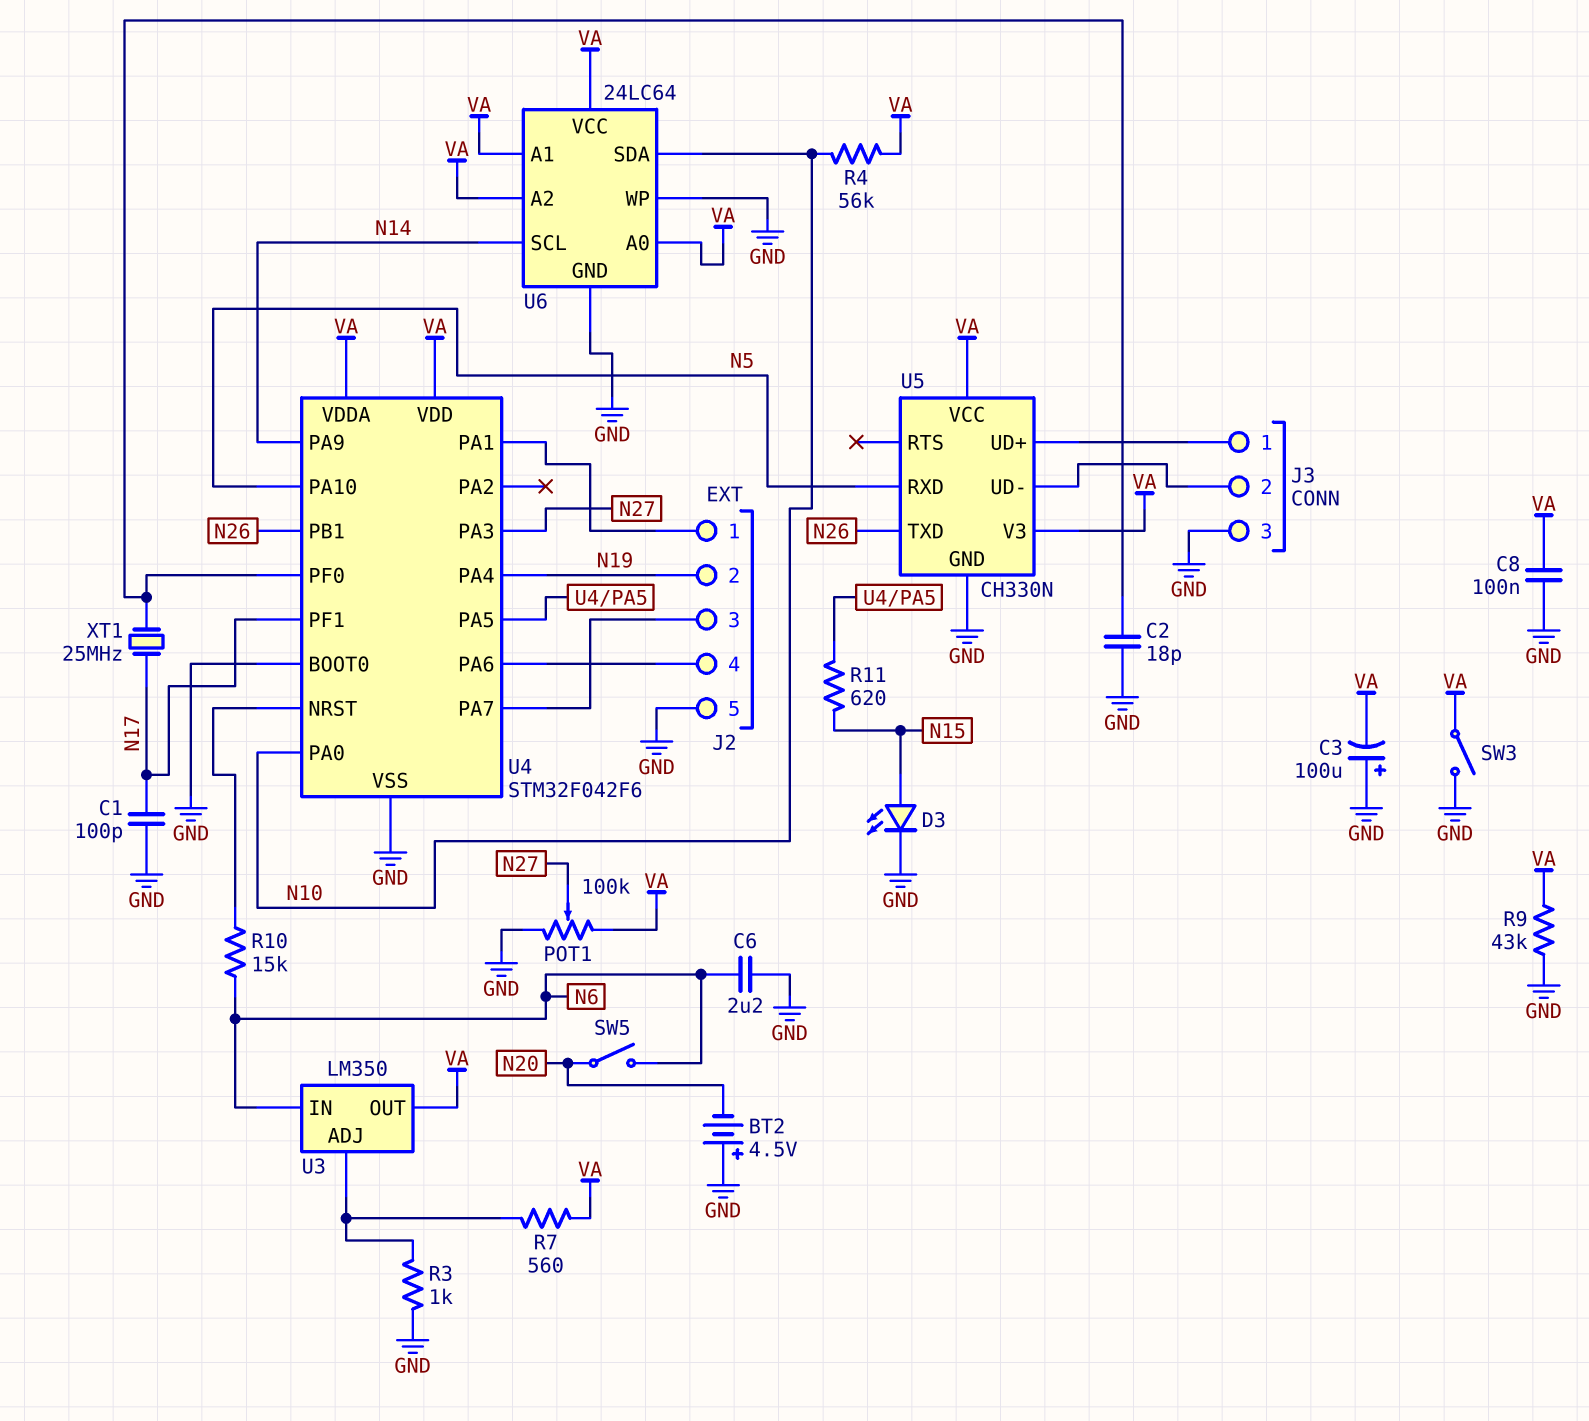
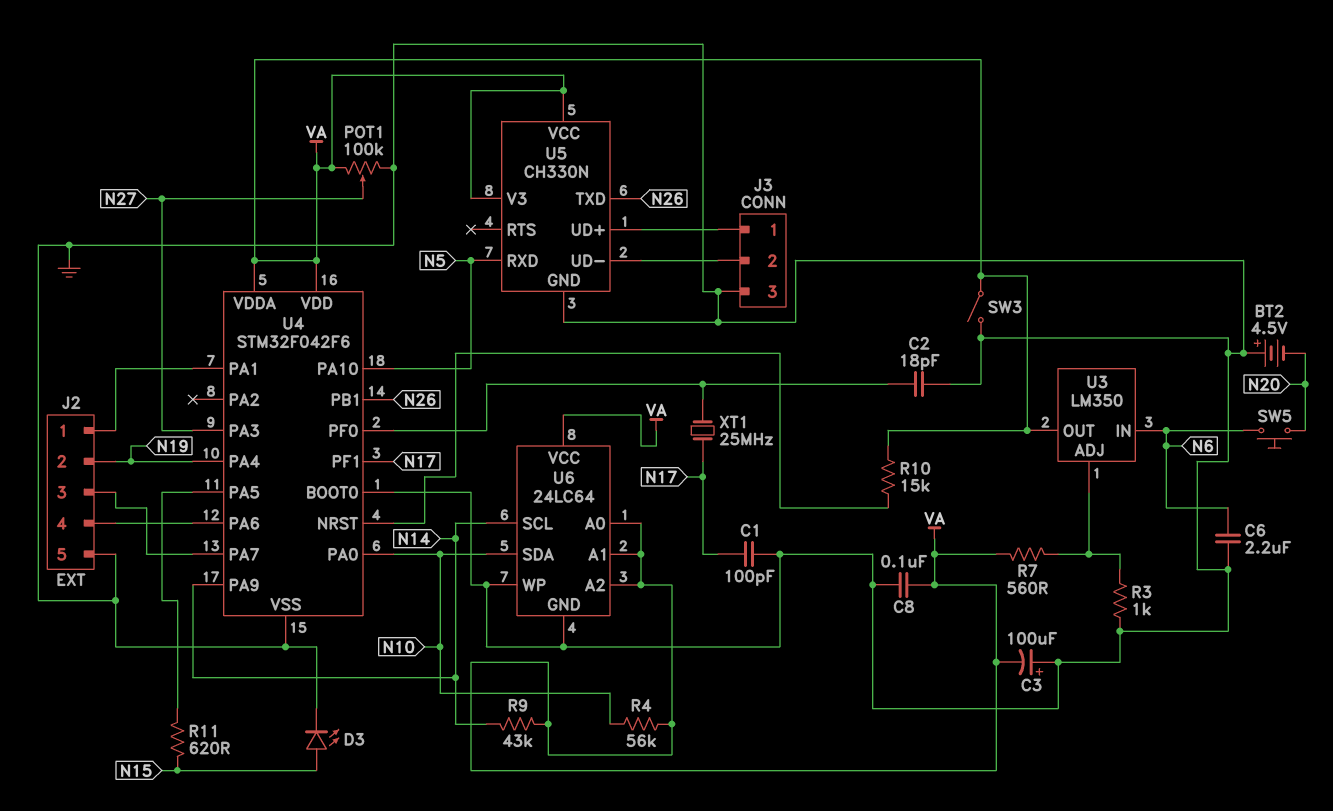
R9: 43k (GND, VA) -> 43k (N14, VA)
R10: 15k (N6, U4/NRST) -> 15k (U4/NRST, VA)
SW5: switch (N6, N20) -> button (N6, N20)

